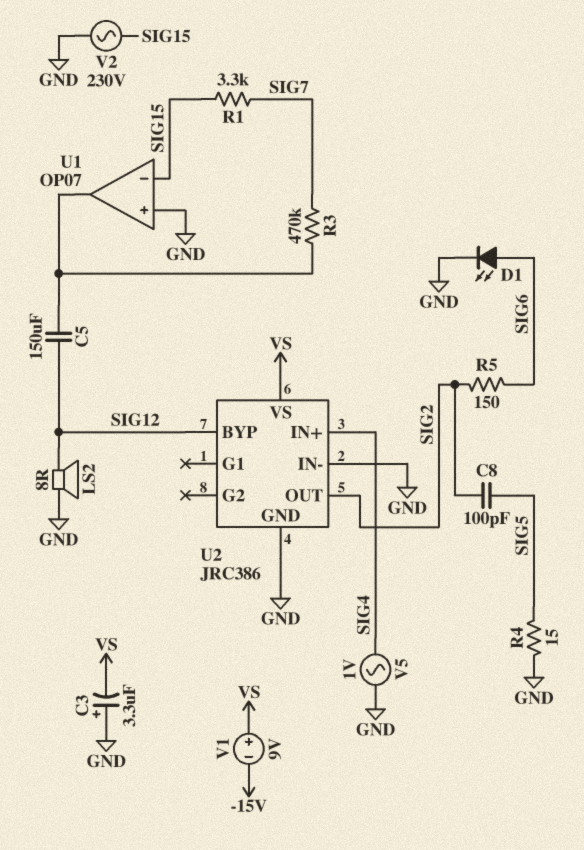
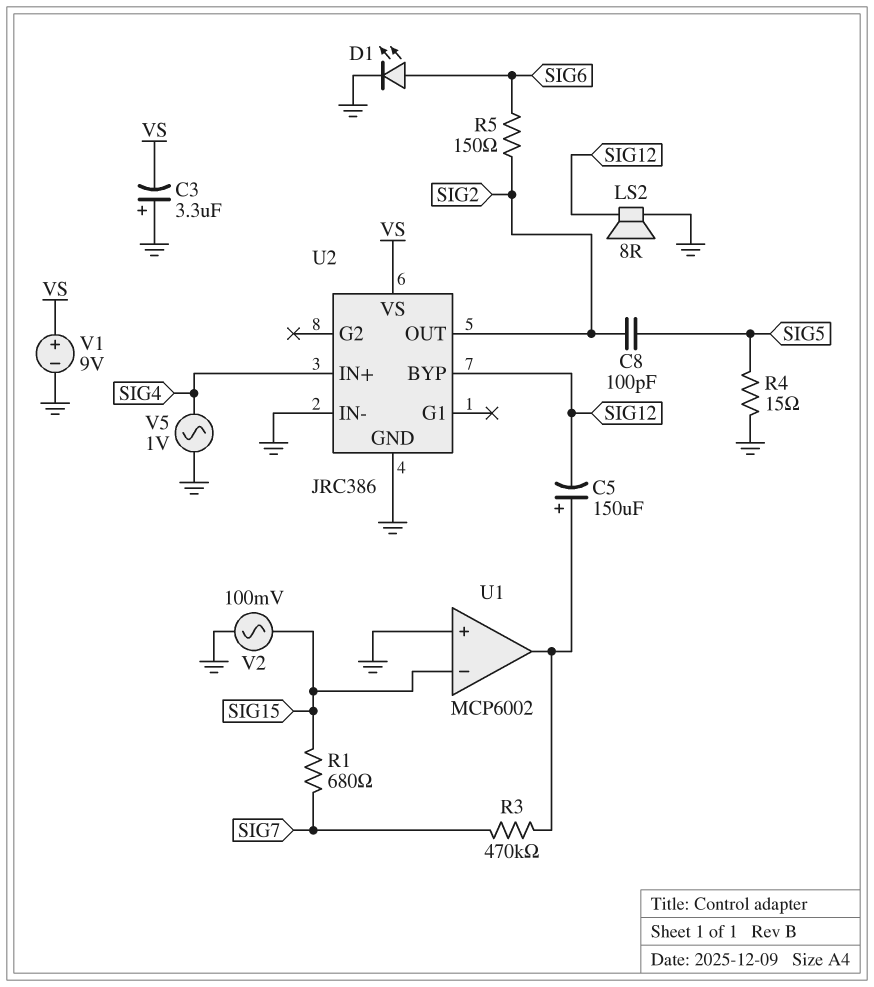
C5: 150uF (SIG12, U1/out) -> 150uF (plus U1/out, minus SIG12)
R1: 3.3k (SIG7, SIG15) -> 680 (SIG7, SIG15)
U1: OP07 -> MCP6002
V1: 9V (plus VS, minus -15V) -> 9V (plus VS, minus GND)
V2: AC 230V (GND, SIG15) -> AC 100mV (GND, SIG15)

